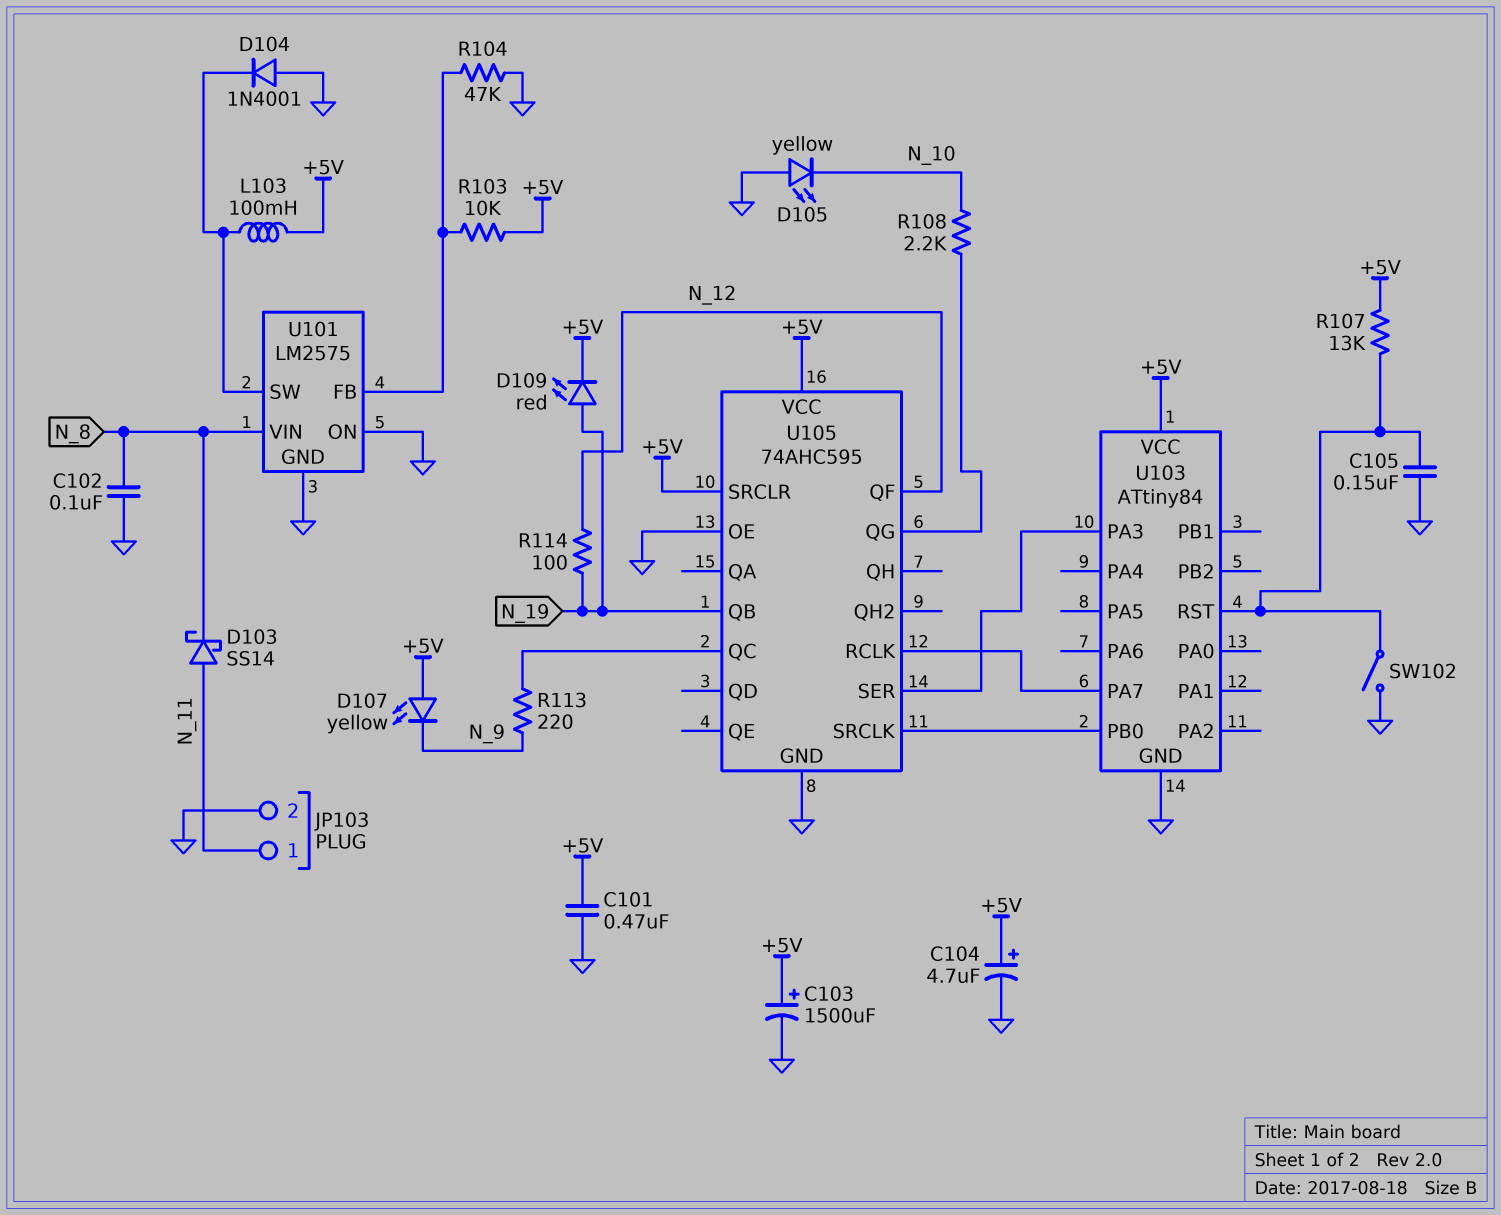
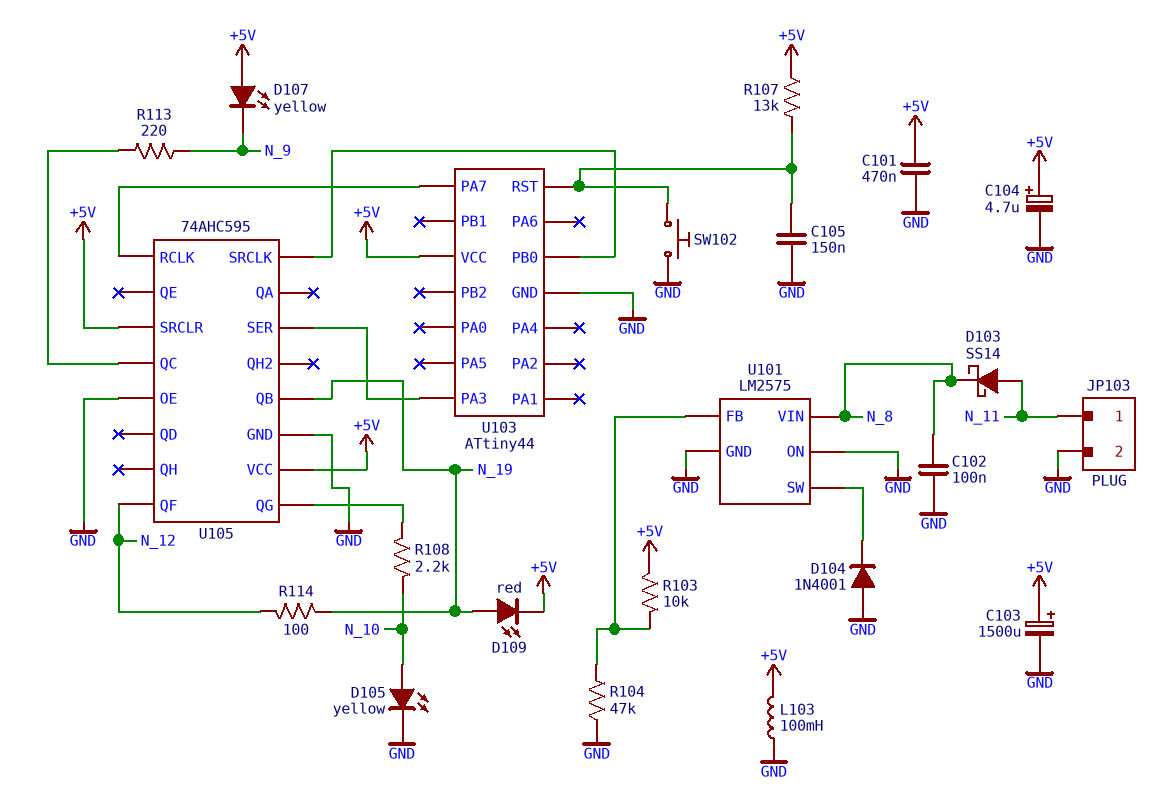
D105: LED yellow (A GND, K N_10) -> LED yellow (A N_10, K GND)
L103: 100mH (+5V, U101/SW) -> 100mH (+5V, GND)
SW102: switch (GND, U103/RST) -> button (GND, U103/RST)
U103: ATtiny84 -> ATtiny44

